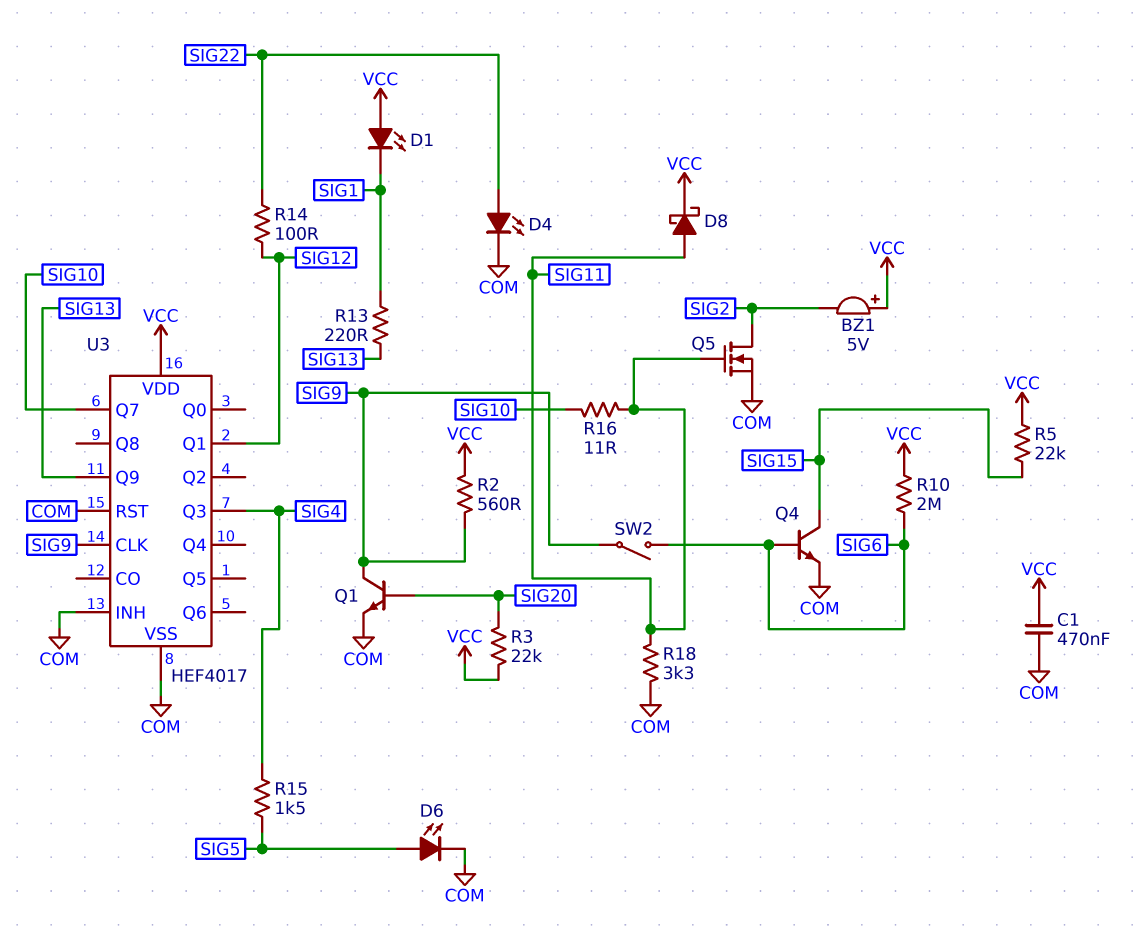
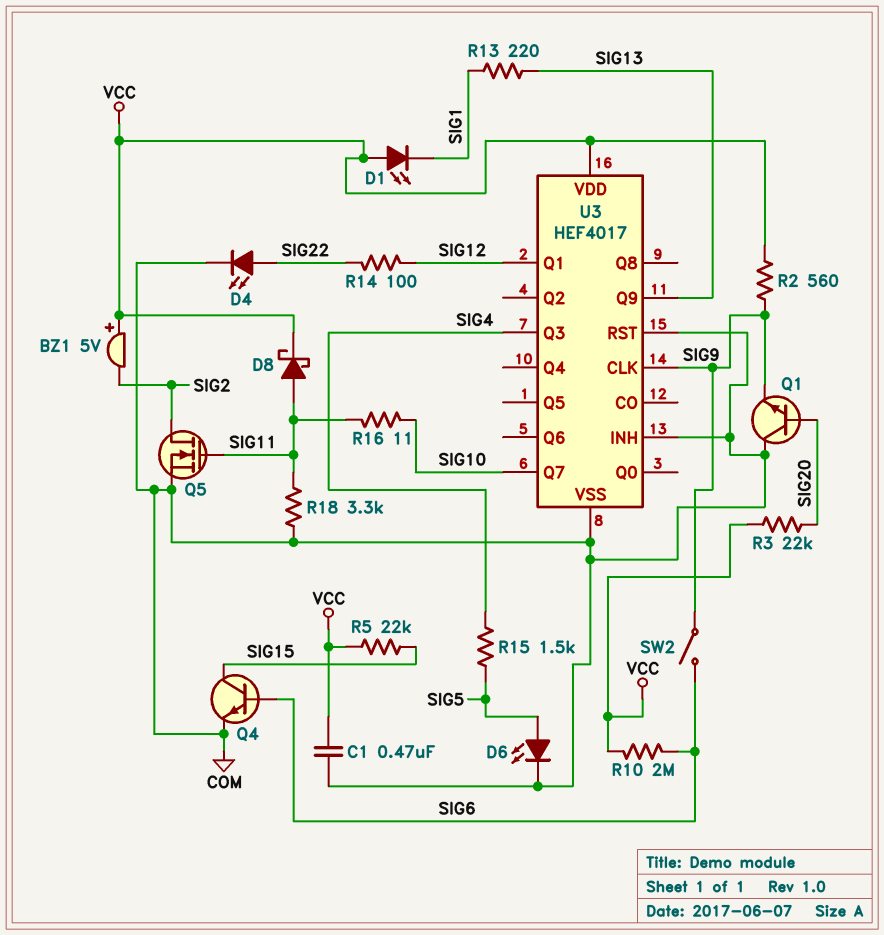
Q1: NPN (B SIG20, C SIG9, E COM) -> NPN (B SIG20, C COM, E SIG9)

